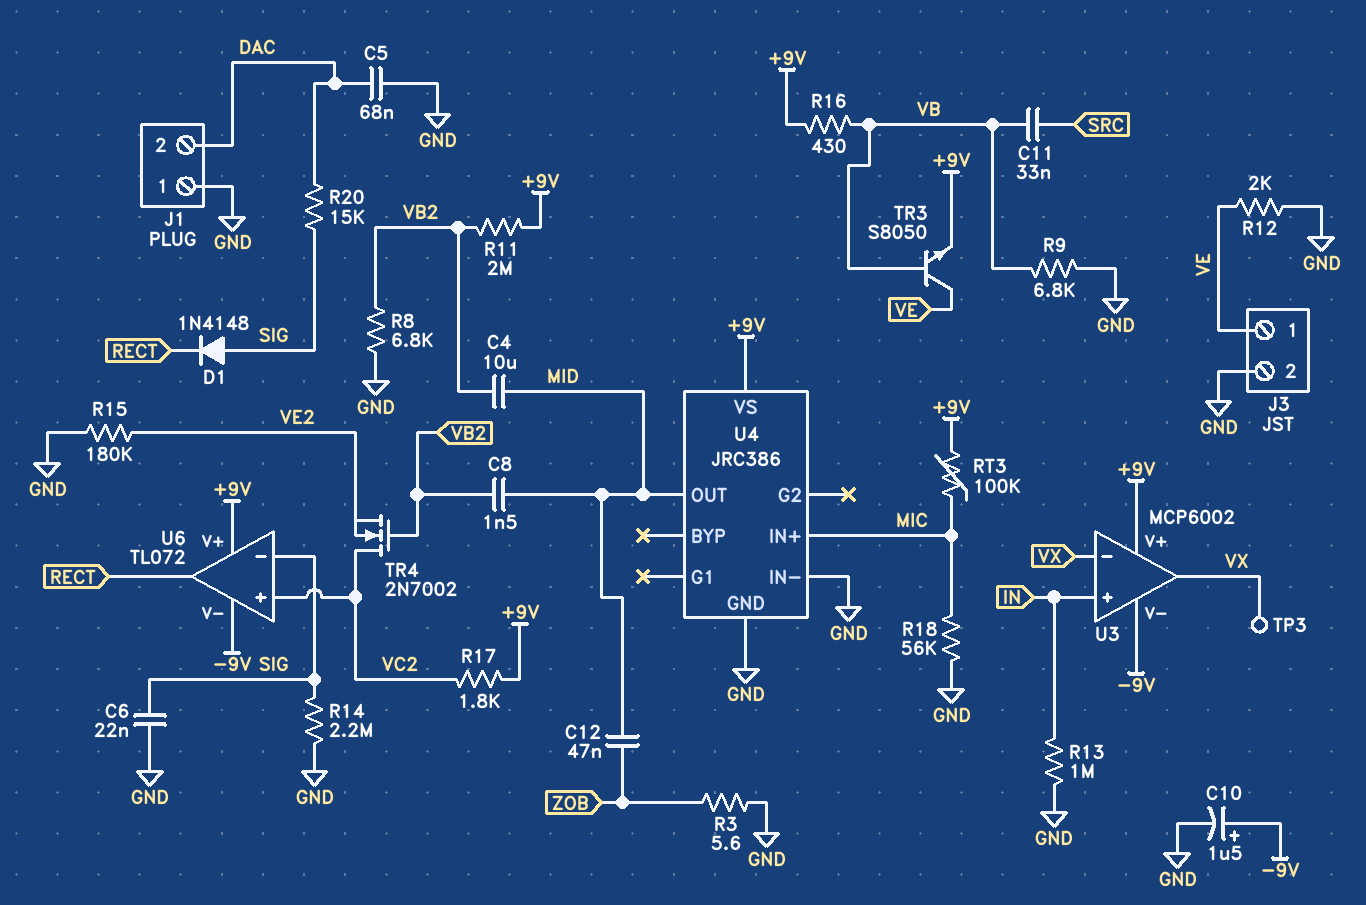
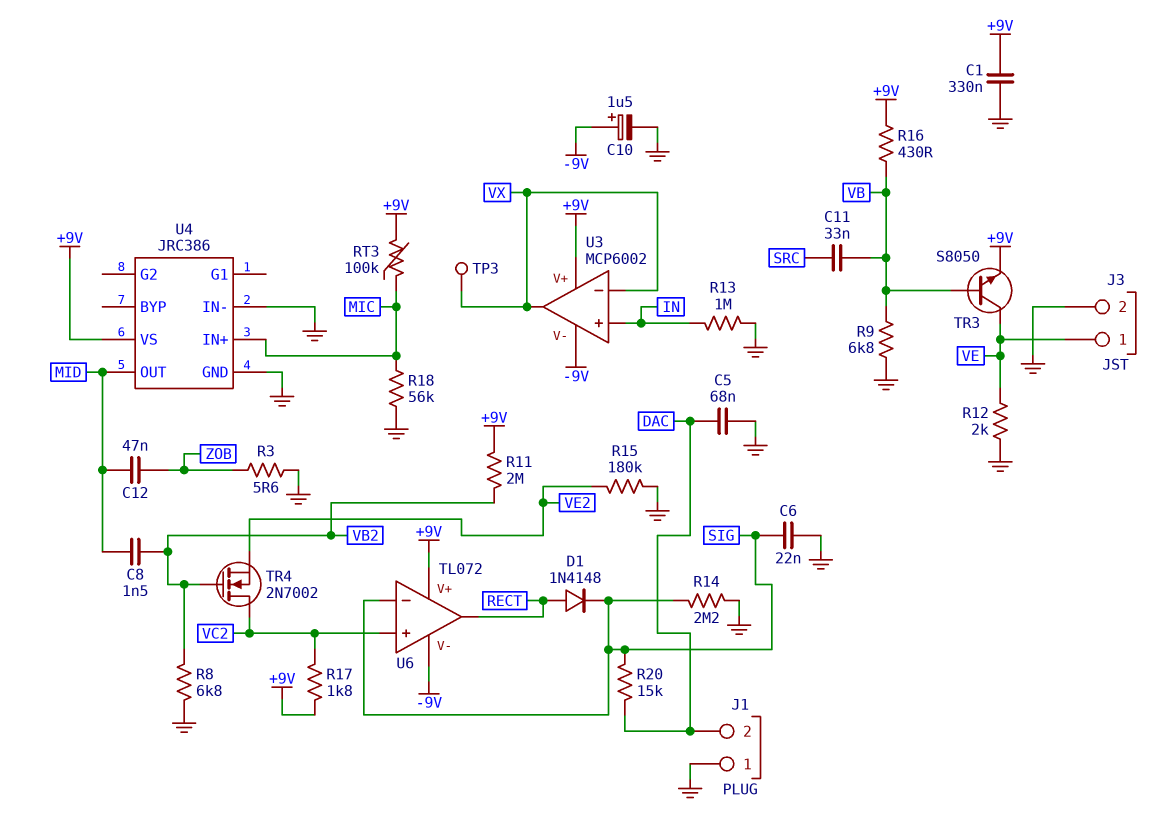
C1: none -> 330nF (+9V, GND)
C4: 10uF (MID, VB2) -> none
D1: diode 1N4148 (A SIG, K RECT) -> diode 1N4148 (A RECT, K SIG)

